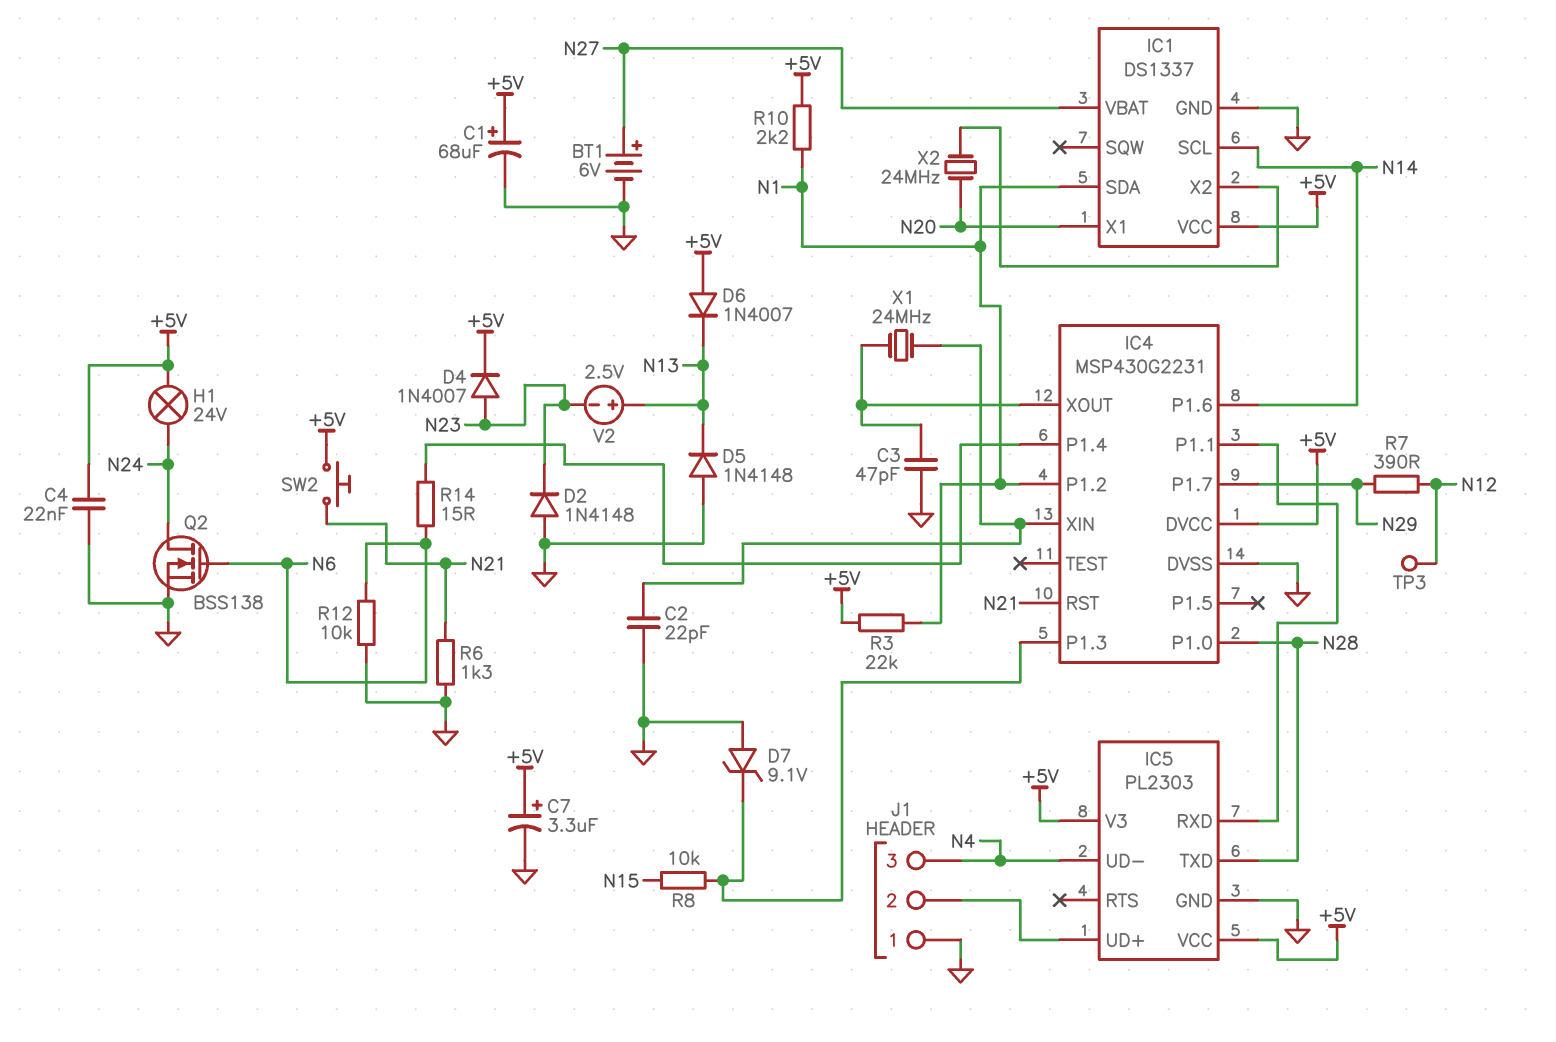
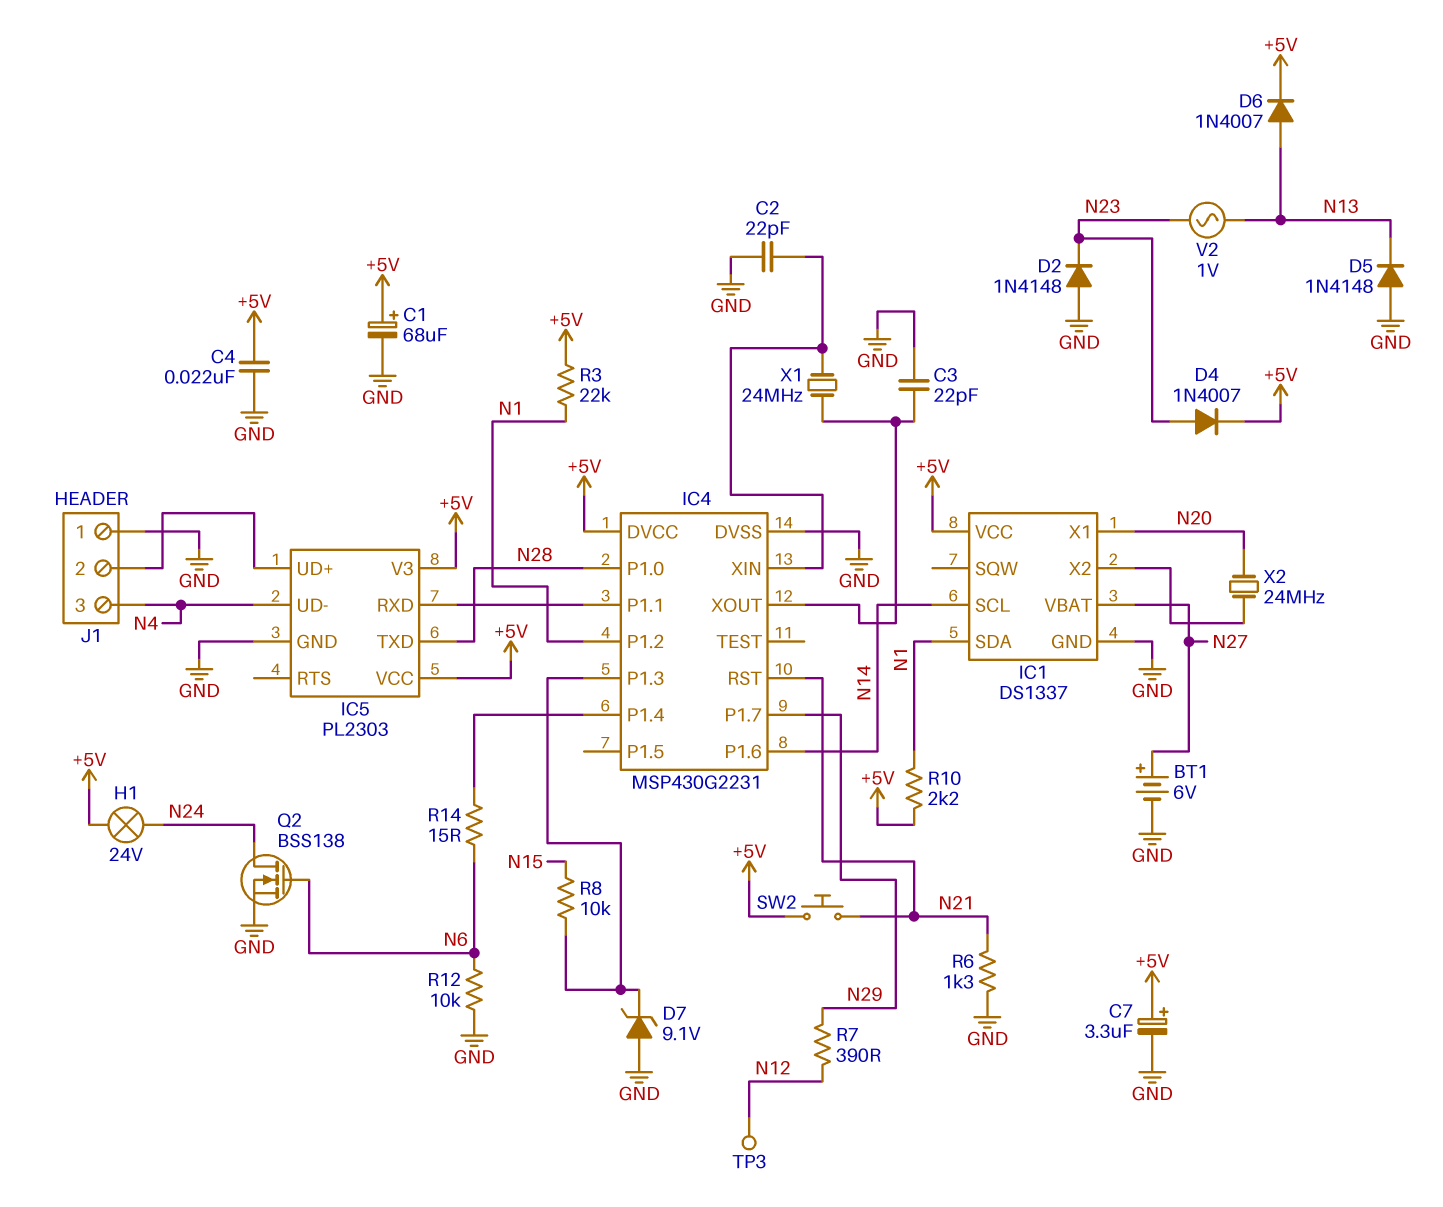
C3: 47pF (GND, IC4/XOUT) -> 22pF (GND, IC4/XOUT)
D6: diode 1N4007 (A +5V, K N13) -> diode 1N4007 (A N13, K +5V)
V2: 2.5V (plus N13, minus N23) -> AC 1V (N13, N23)

